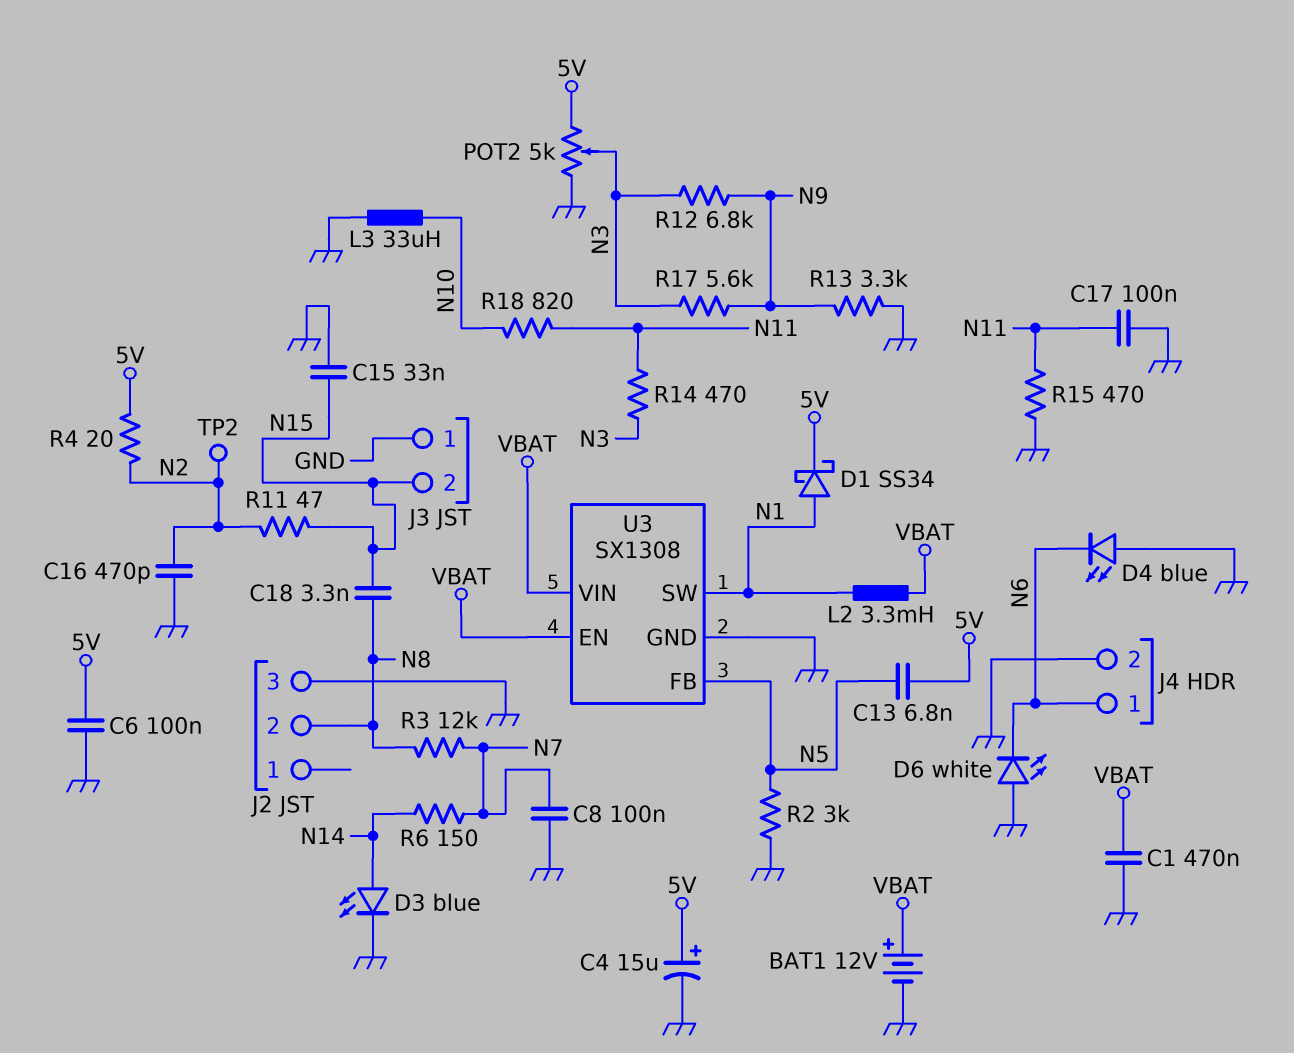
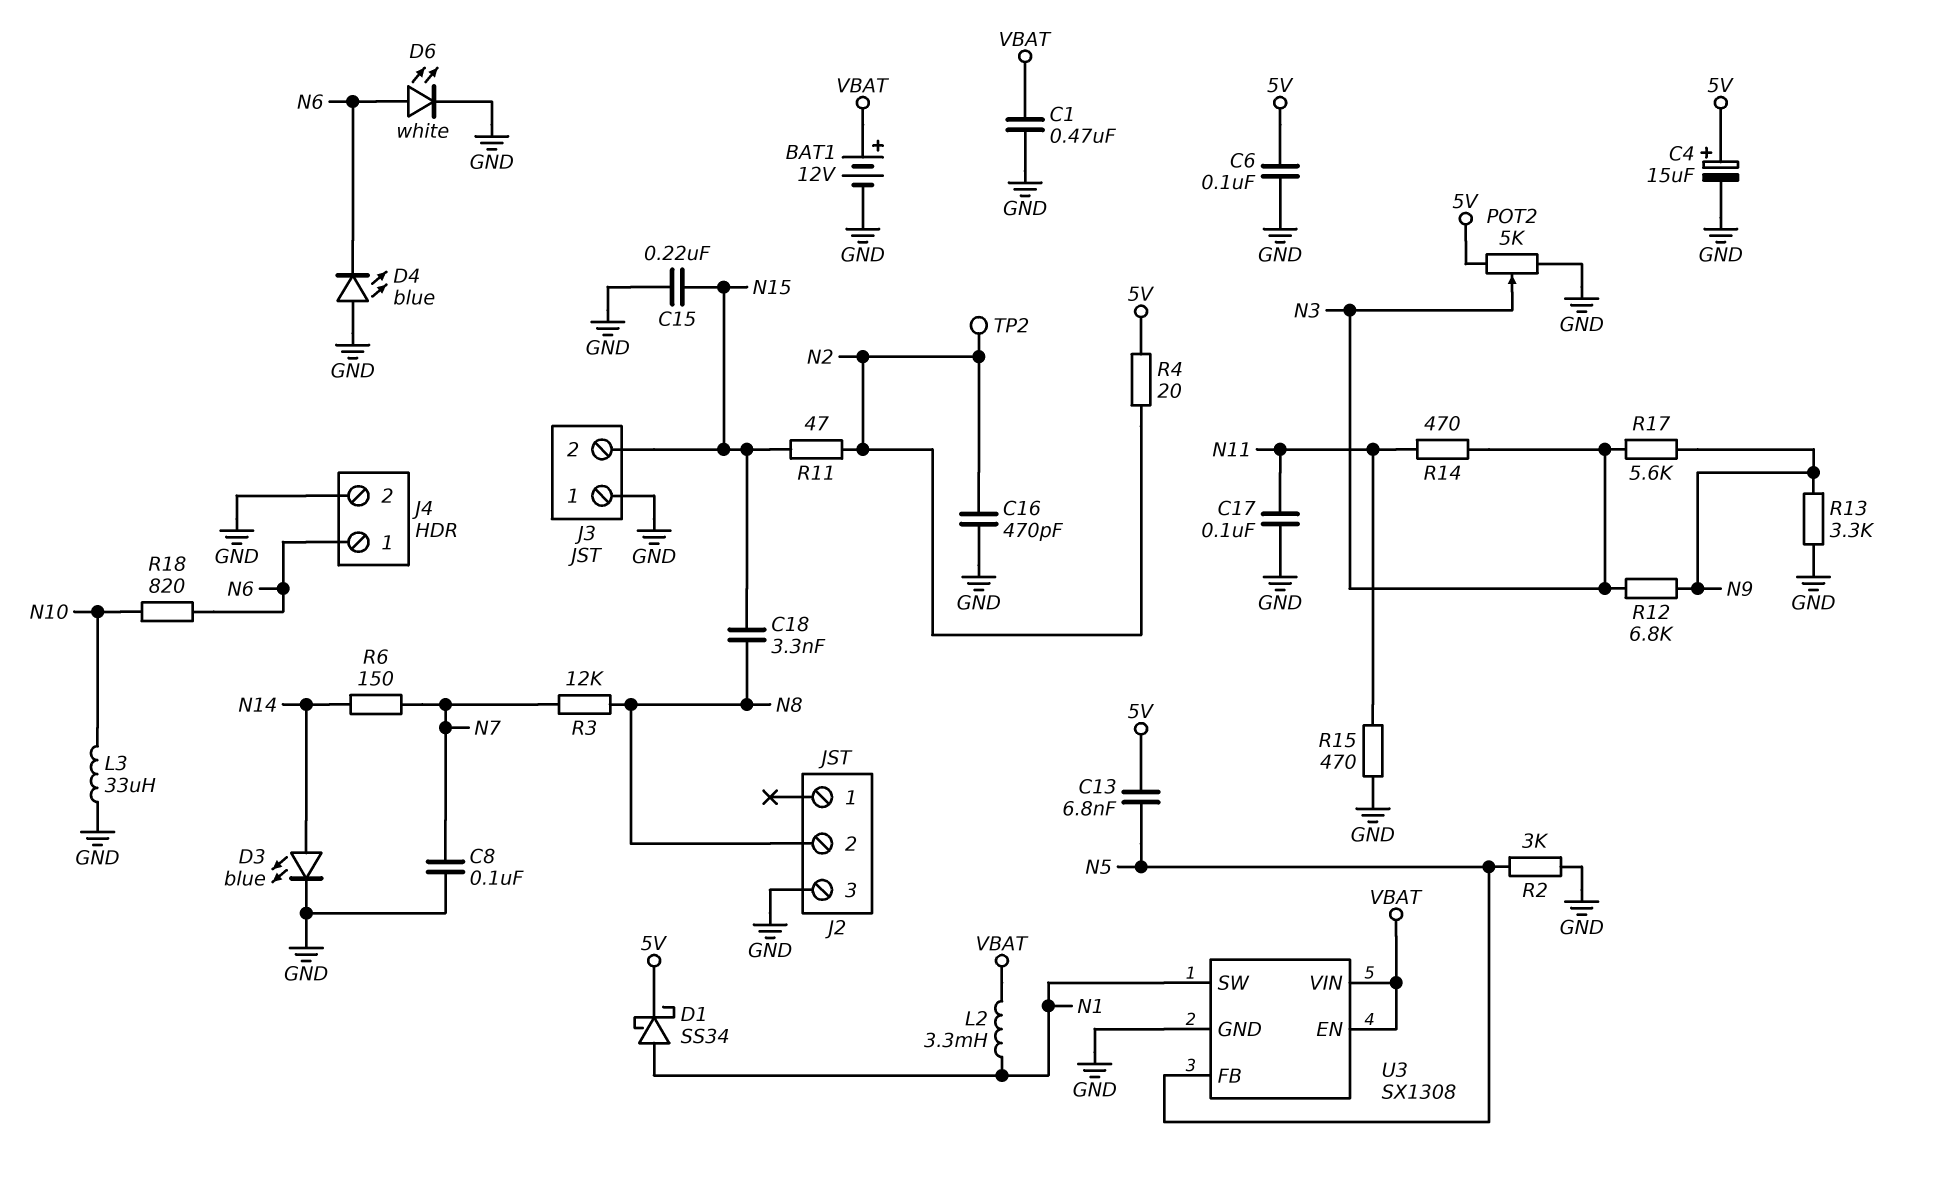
C15: 33nF (GND, N15) -> 220nF (GND, N15)
D6: LED white (A GND, K N6) -> LED white (A N6, K GND)
R18: 820 (N10, N11) -> 820 (N6, N10)

